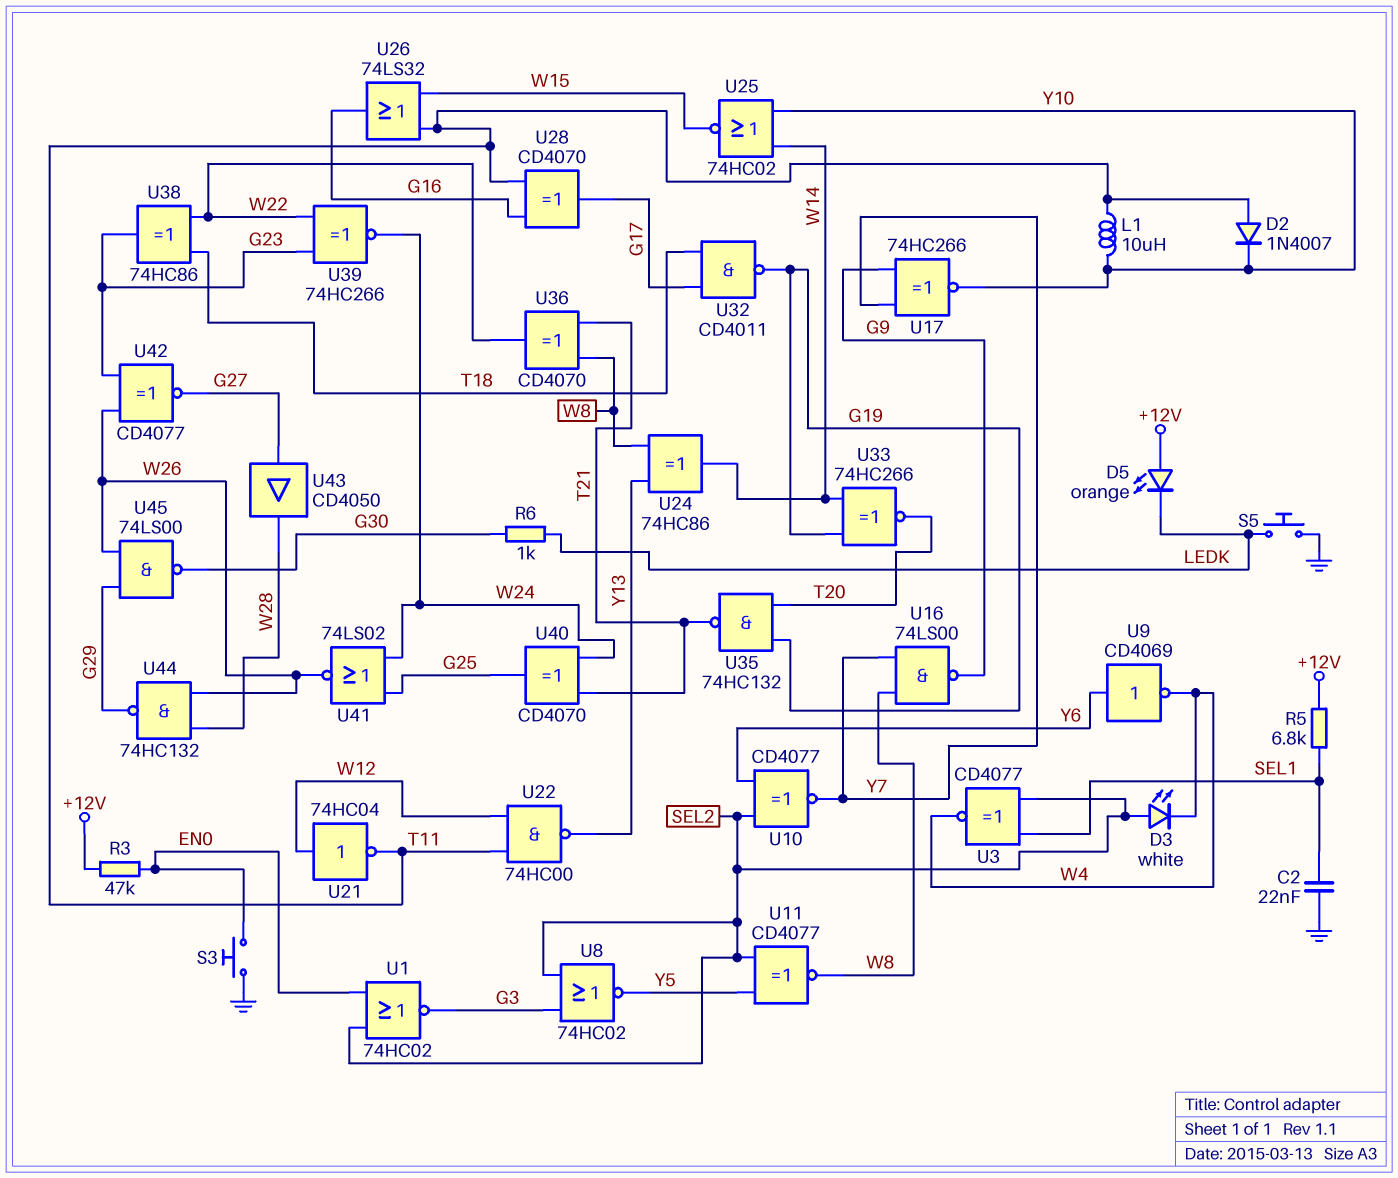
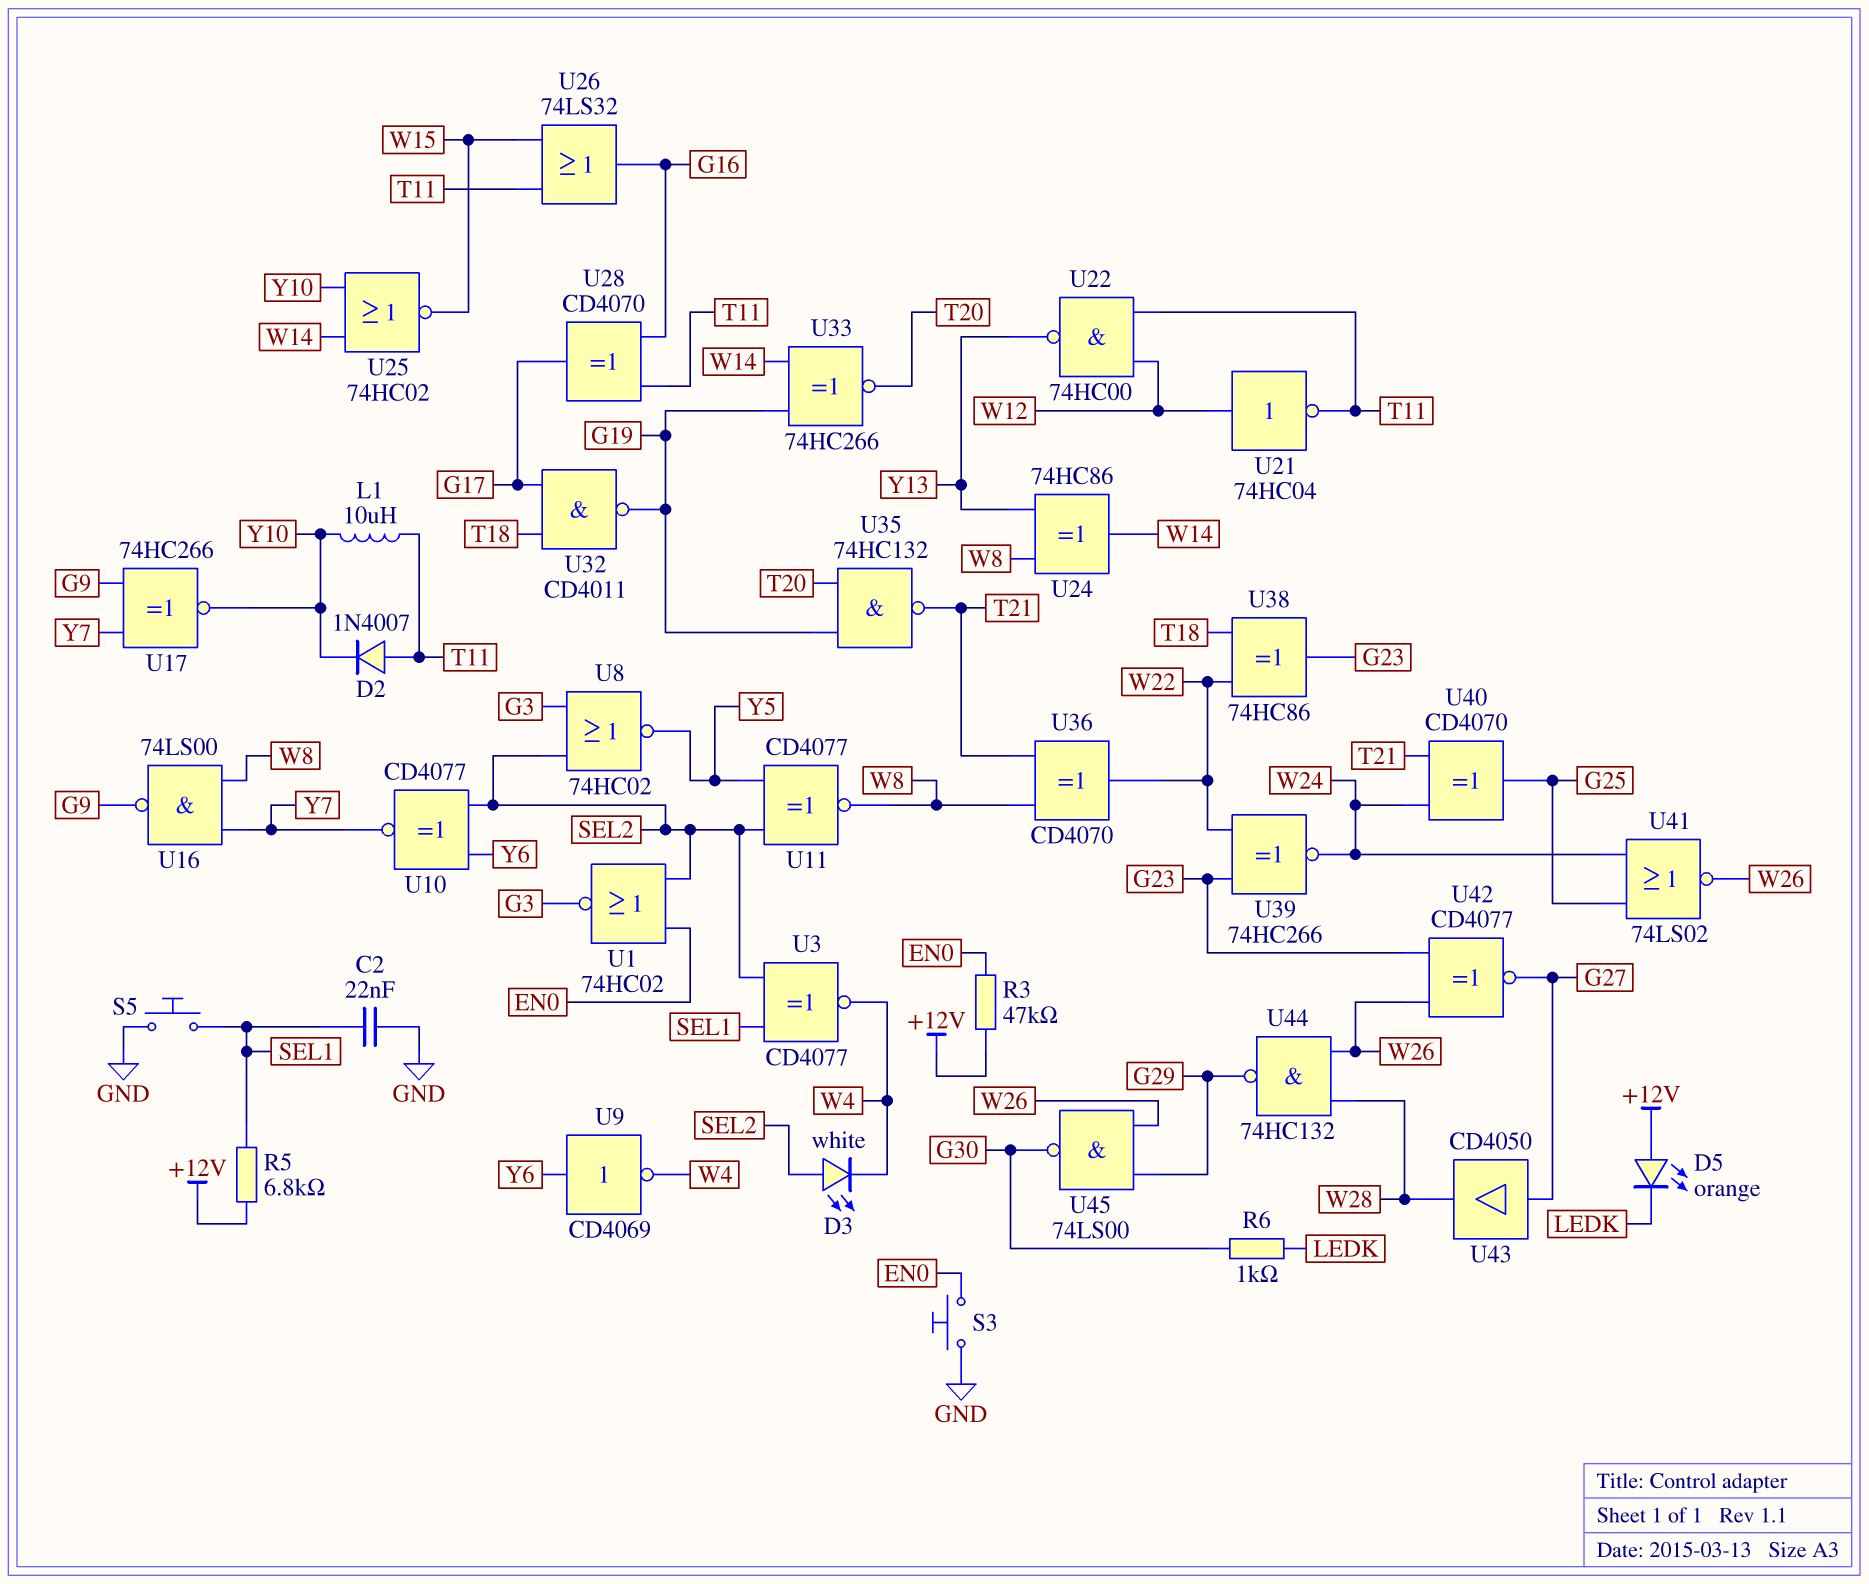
S5: button (GND, LEDK) -> button (GND, SEL1)

